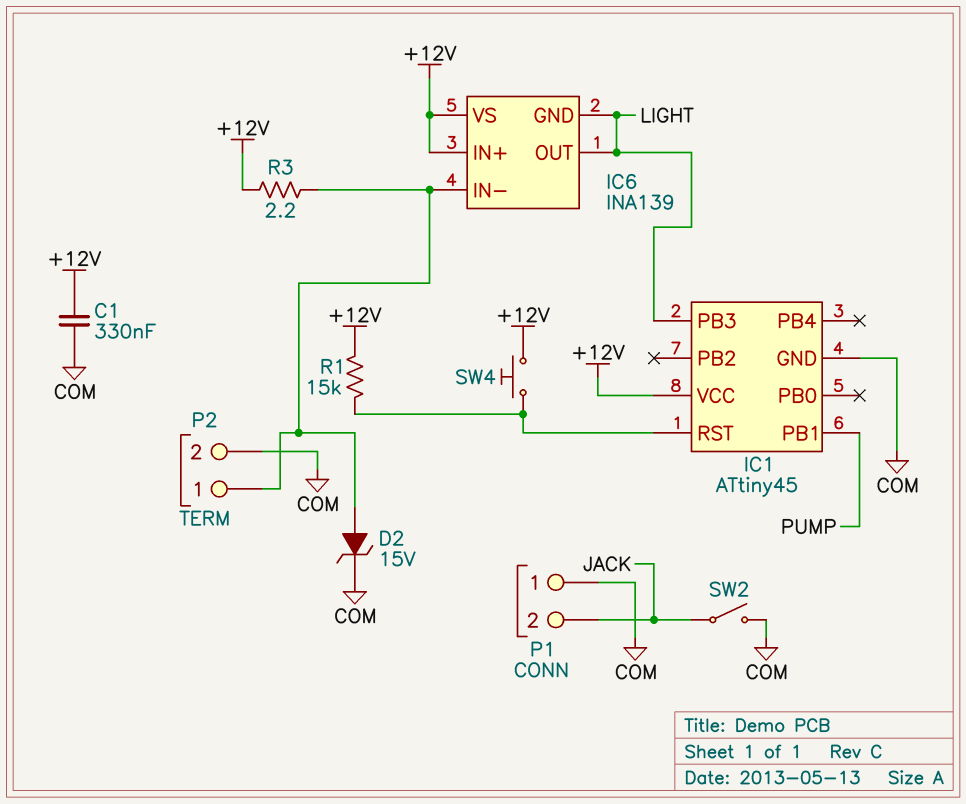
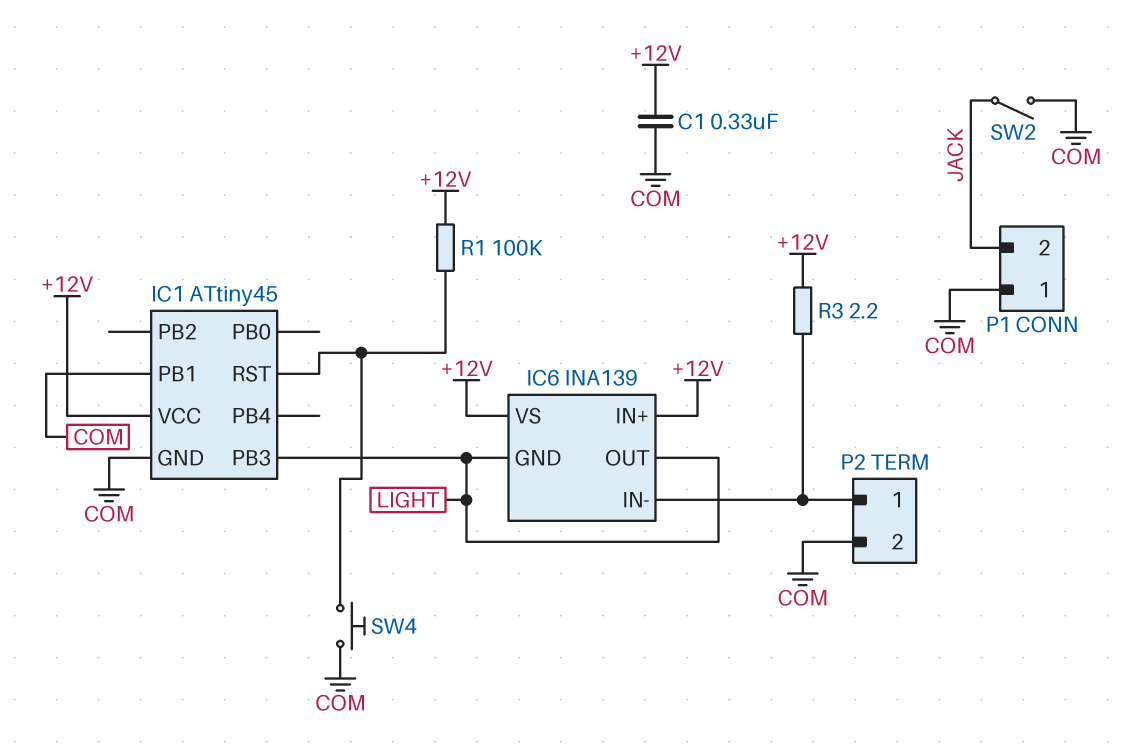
D2: zener 15V (A IC6/IN-, K COM) -> none
IC1 pin PB1: PUMP -> COM
R1: 15k (+12V, IC1/RST) -> 100k (+12V, IC1/RST)
SW4: button (+12V, IC1/RST) -> button (COM, IC1/RST)

